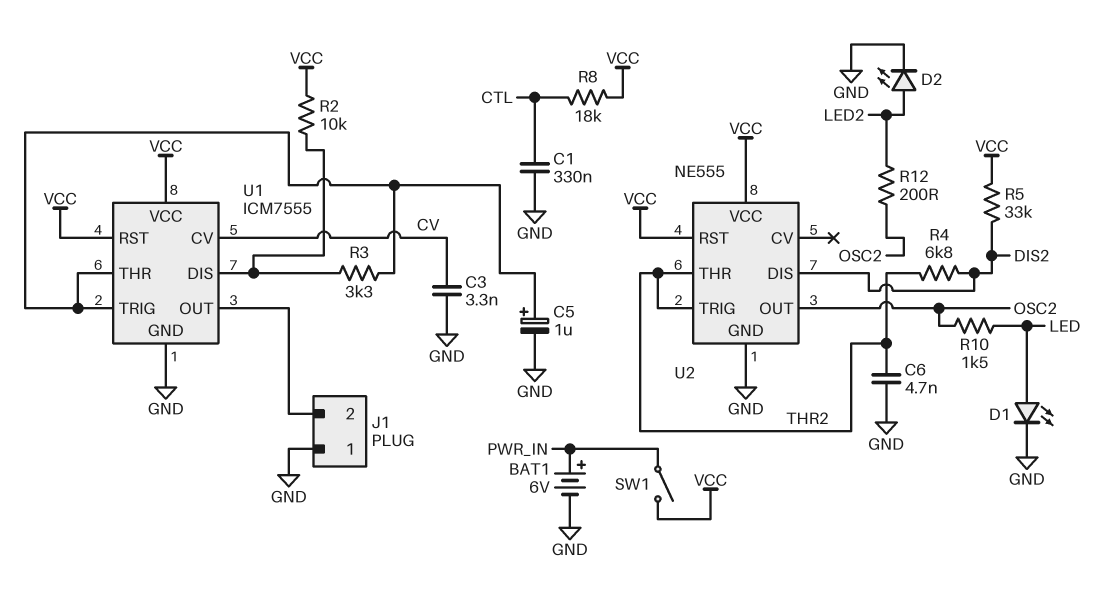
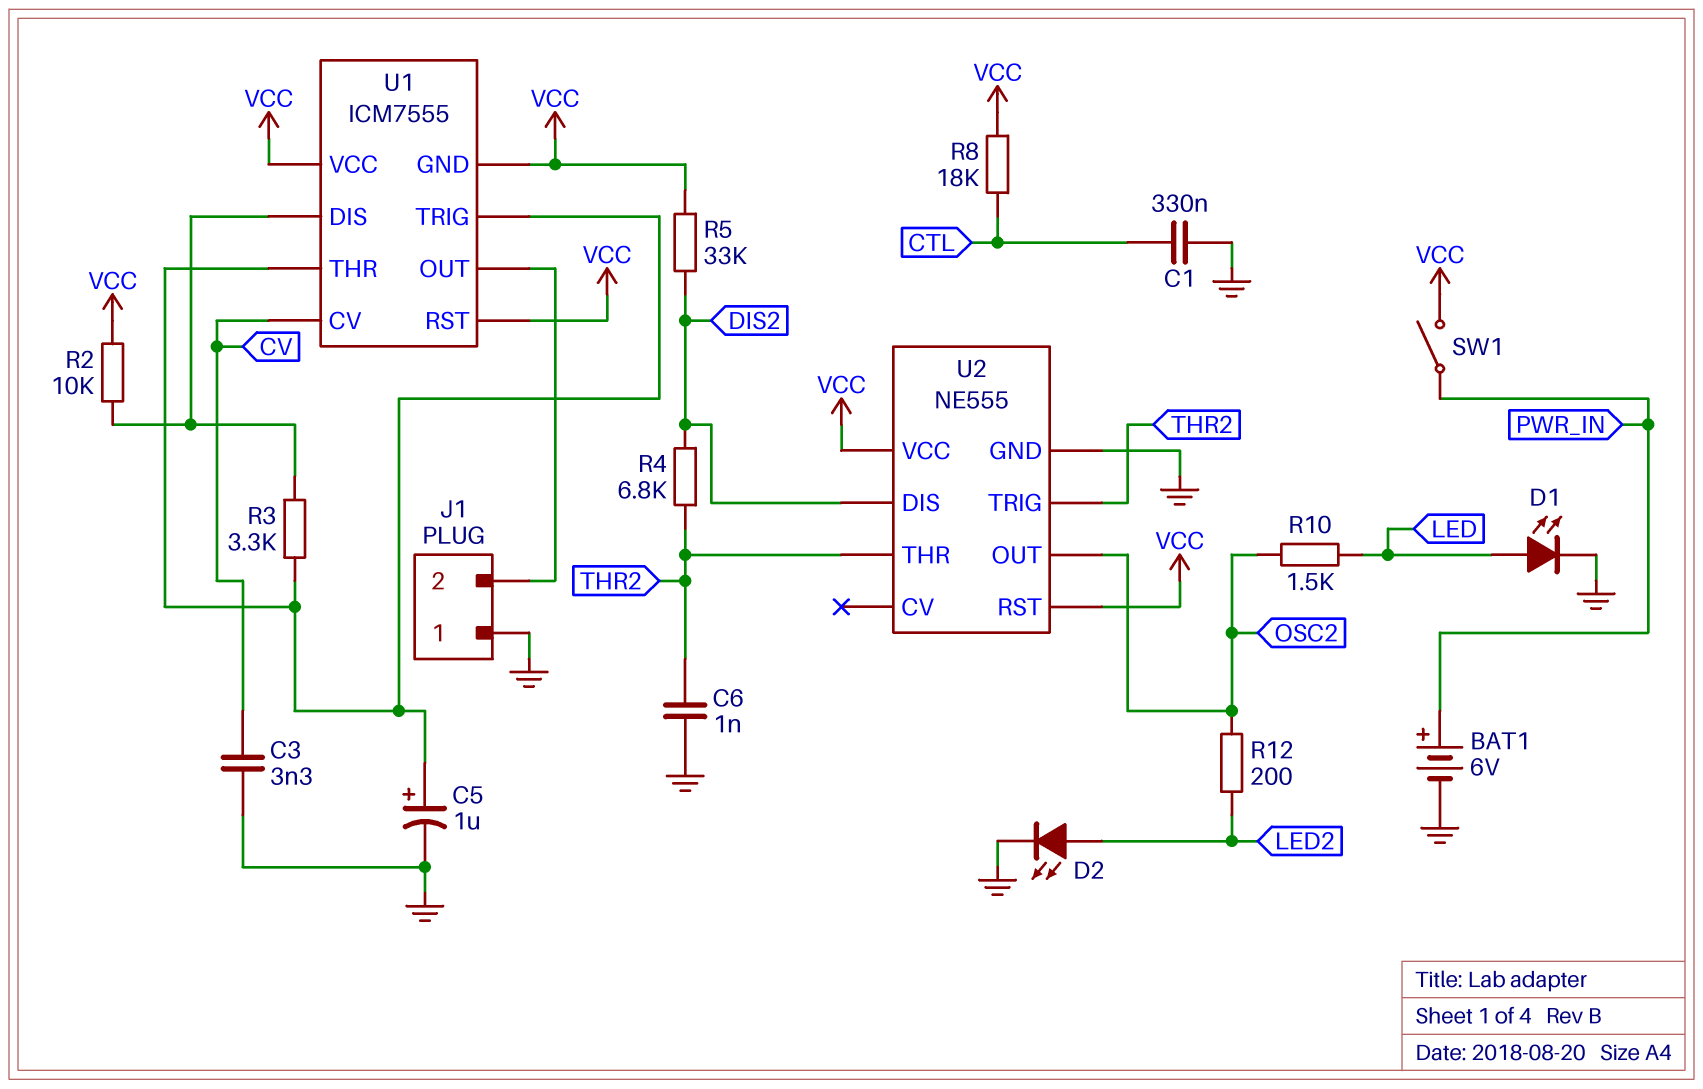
C6: 4.7nF (GND, THR2) -> 1nF (GND, THR2)
U1 pin GND: GND -> VCC

